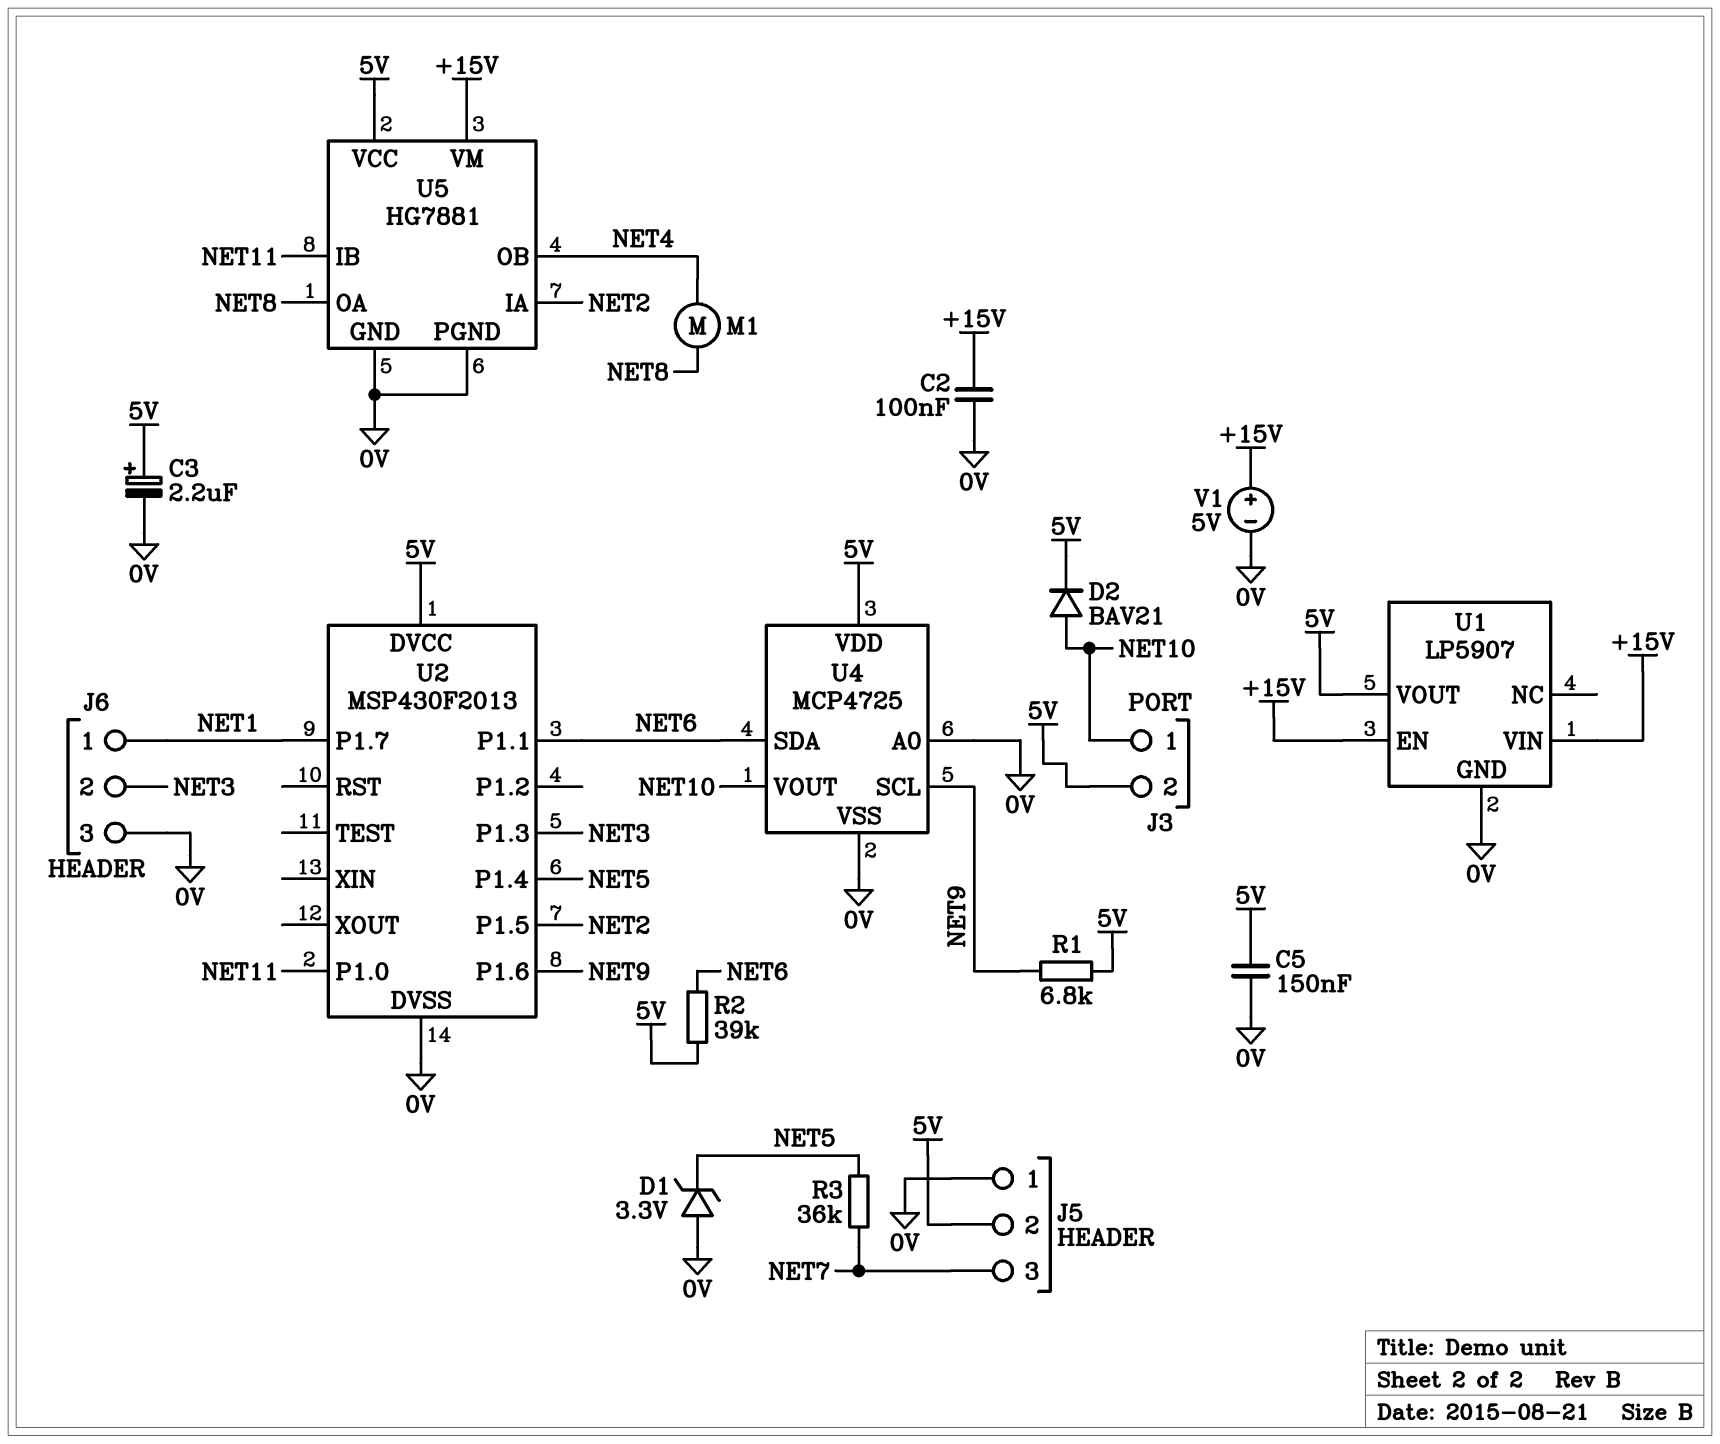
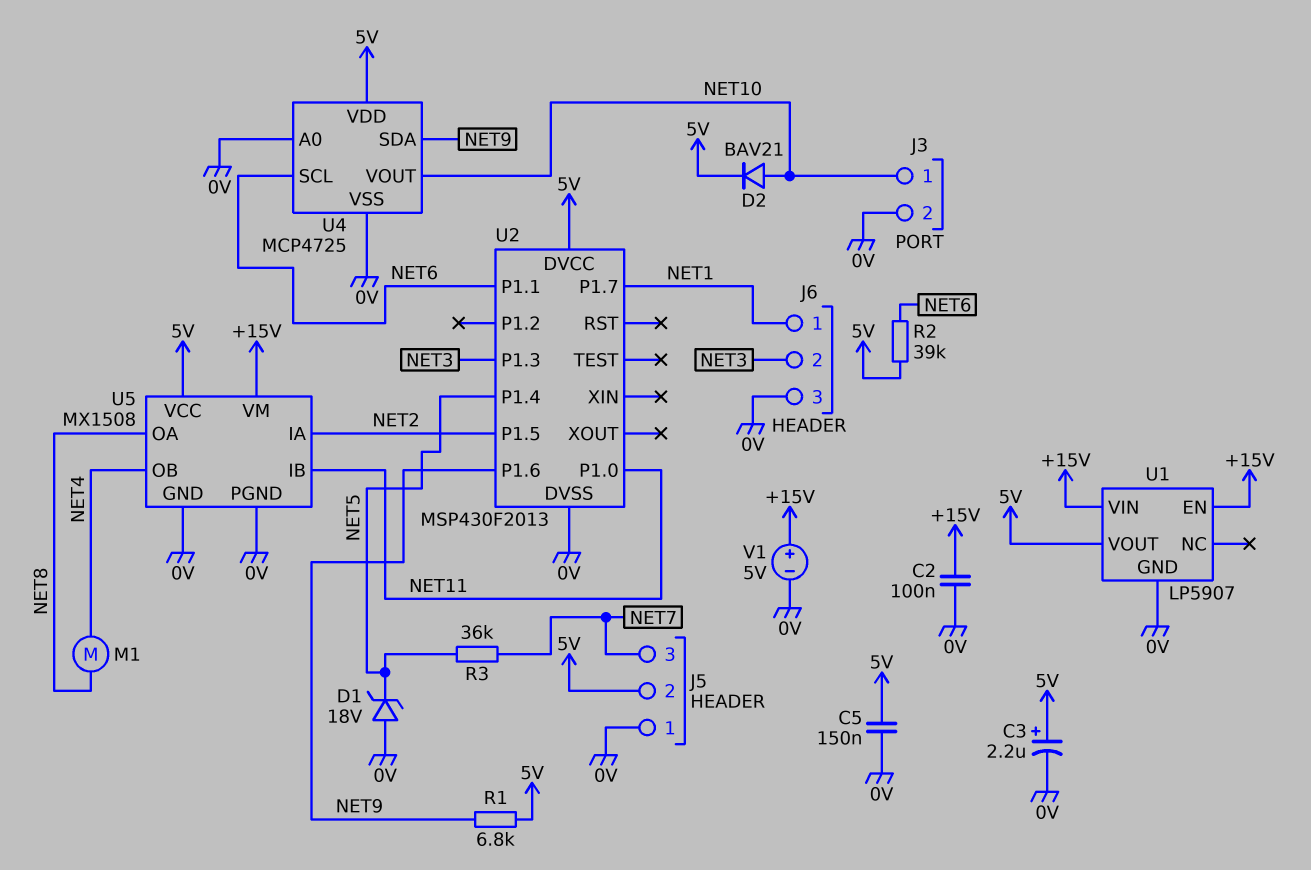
D1: zener 3.3V (A 0V, K NET5) -> zener 18V (A 0V, K NET5)
J3 pin 2: 5V -> 0V
U4 pin SCL: NET9 -> NET6
U4 pin SDA: NET6 -> NET9
U5: HG7881 -> MX1508

